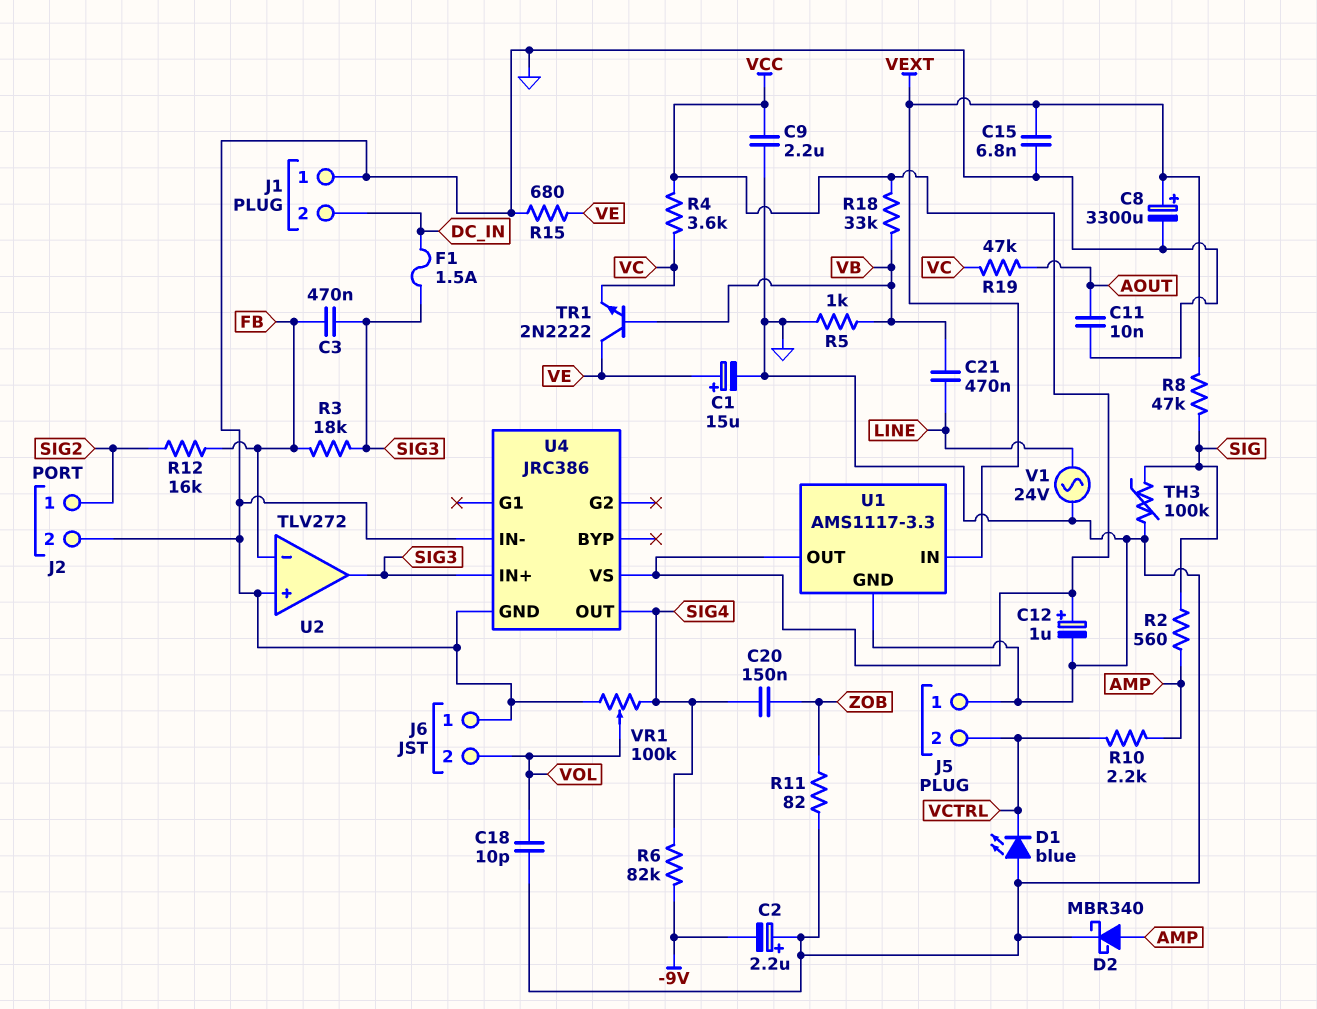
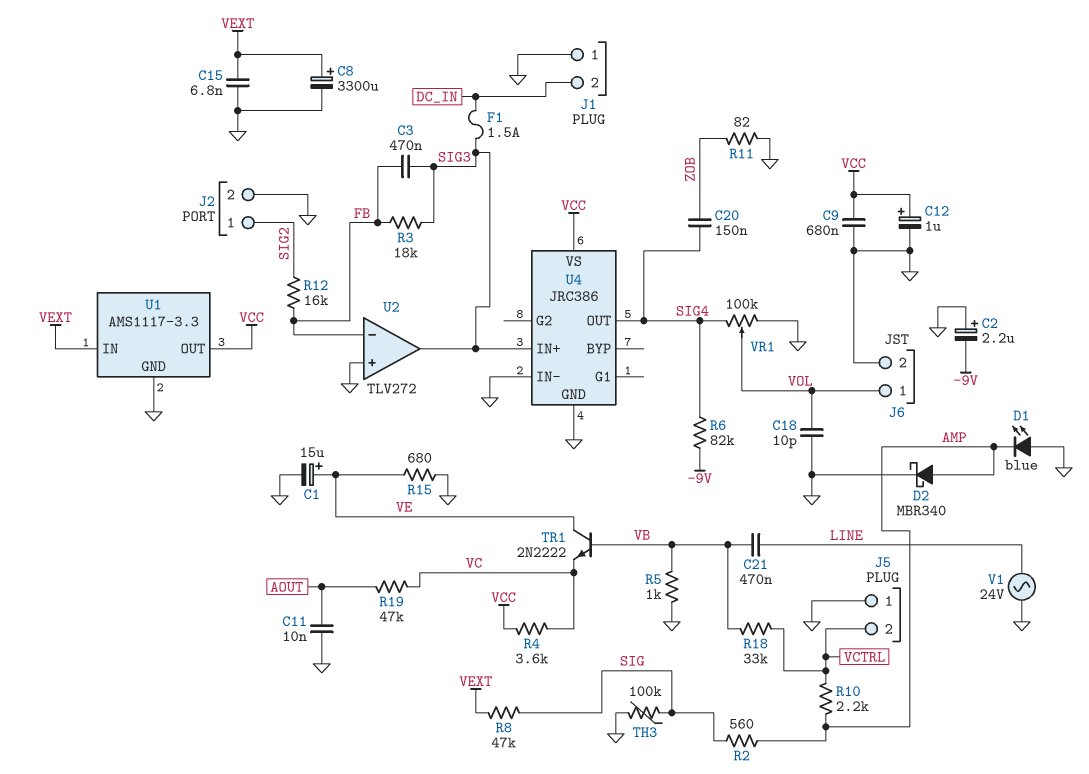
C9: 2.2uF (GND, VCC) -> 680nF (GND, VCC)
D1: LED blue (A GND, K VCTRL) -> LED blue (A GND, K AMP)
J6 pin 1: GND -> VOL
J6 pin 2: VOL -> GND
R18: 33k (VB, VCC) -> 33k (VB, VCTRL)

